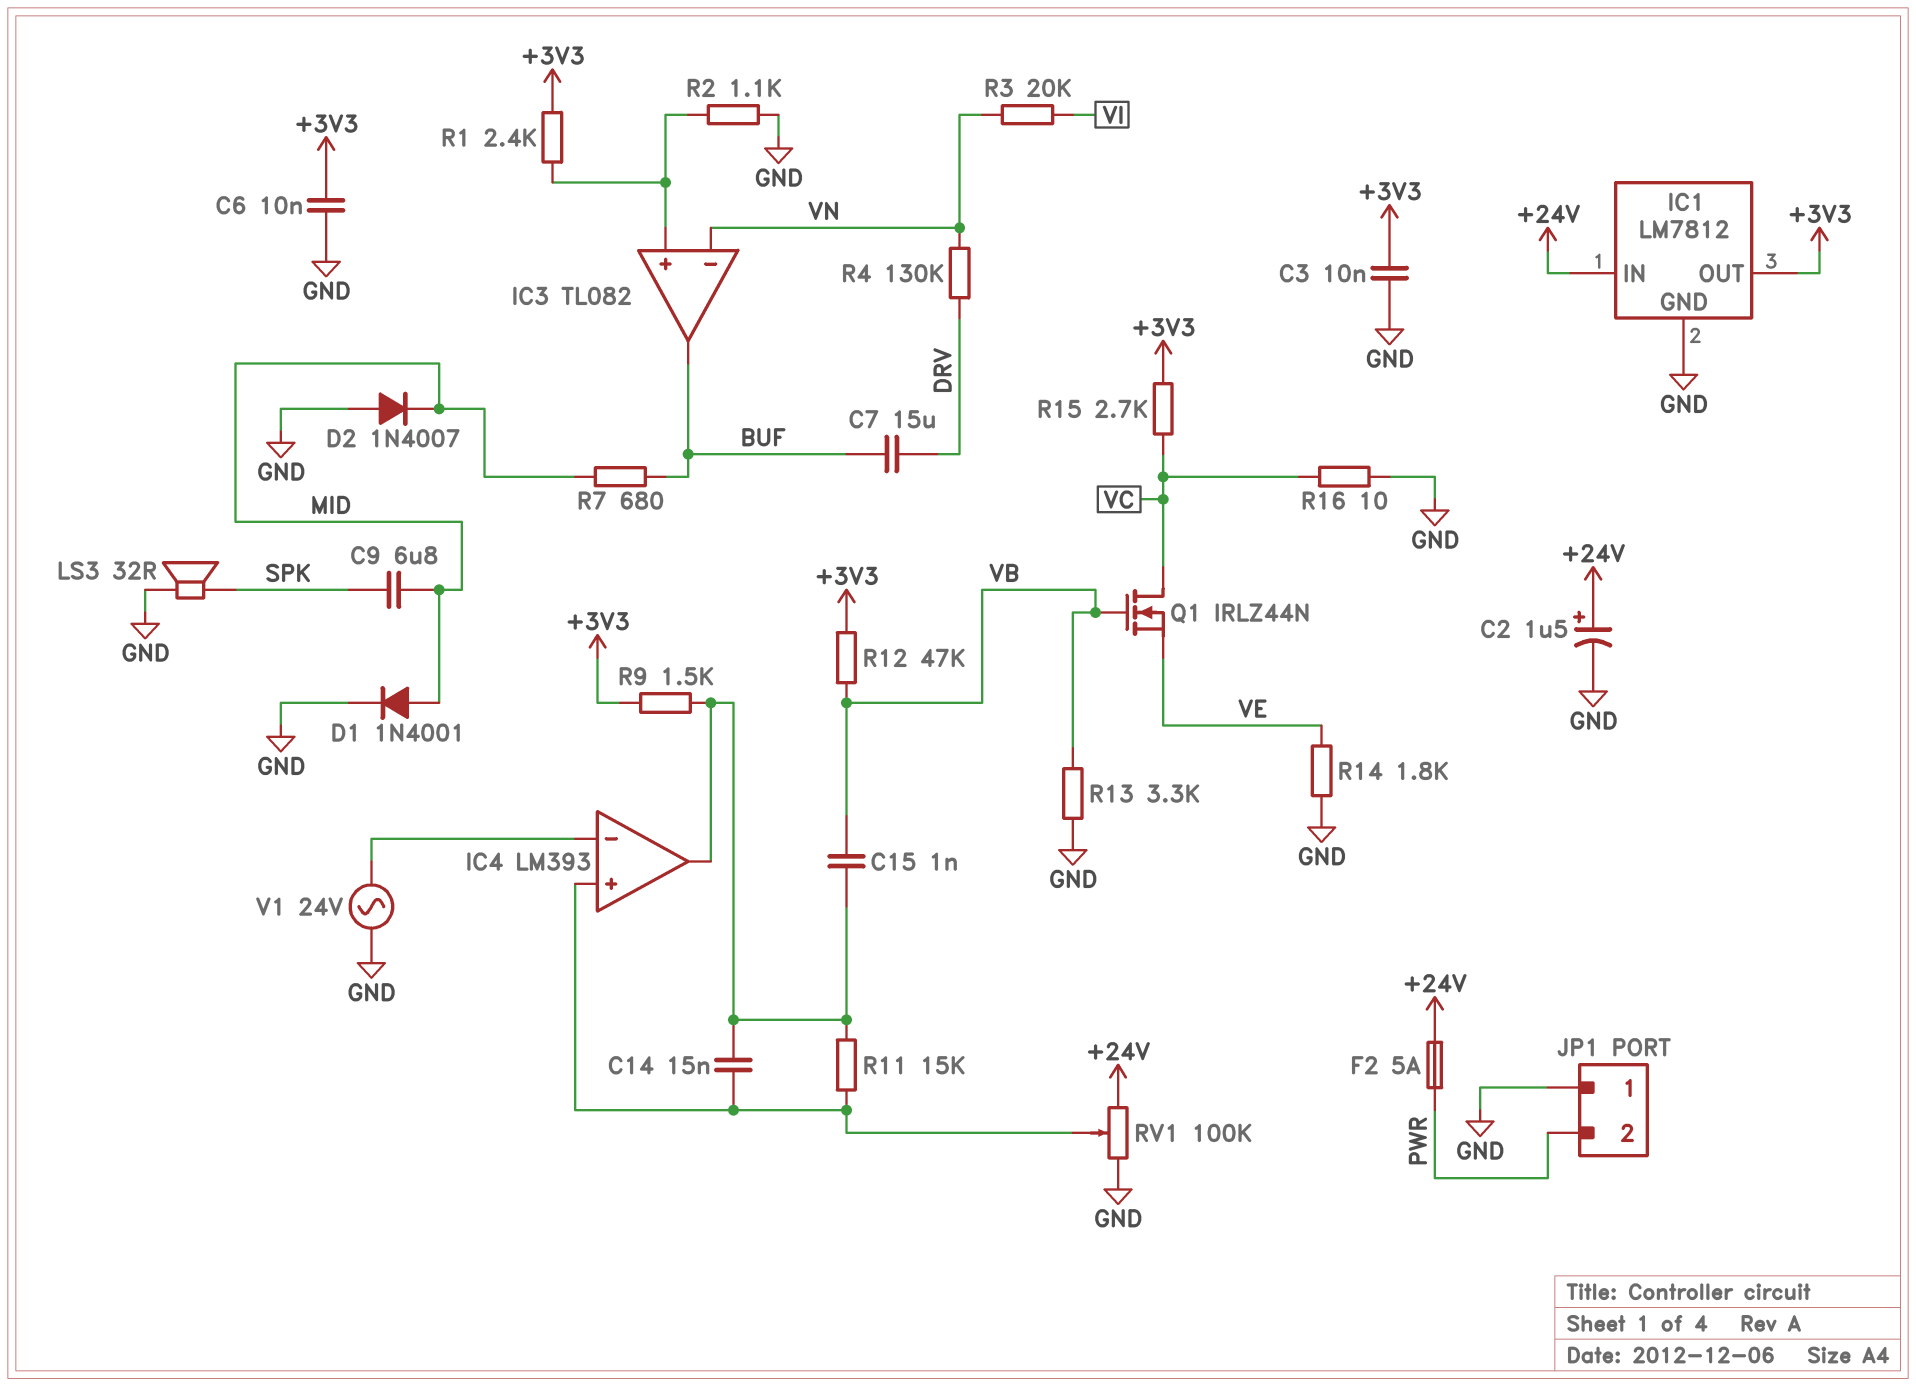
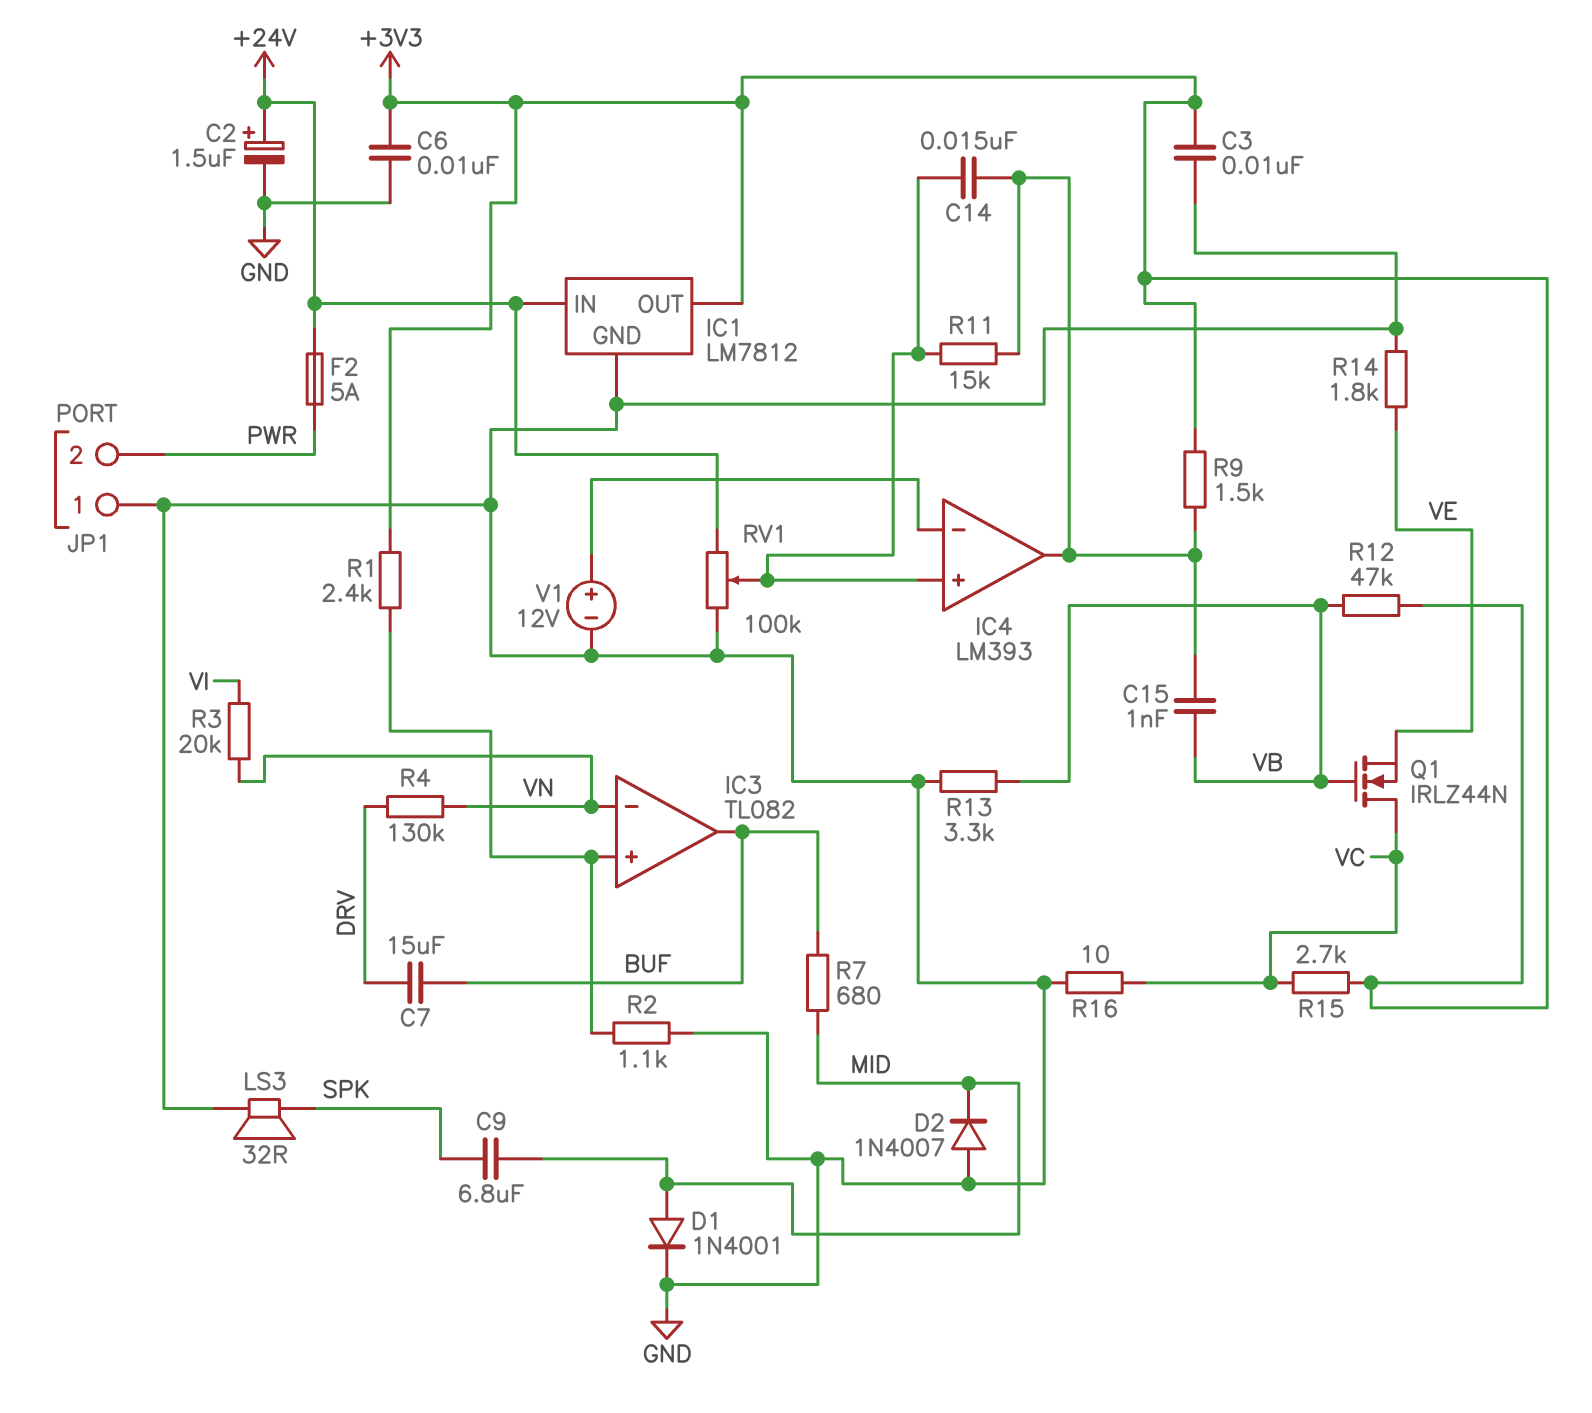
V1: AC 24V (GND, IC4/in-) -> 12V (plus IC4/in-, minus GND)

